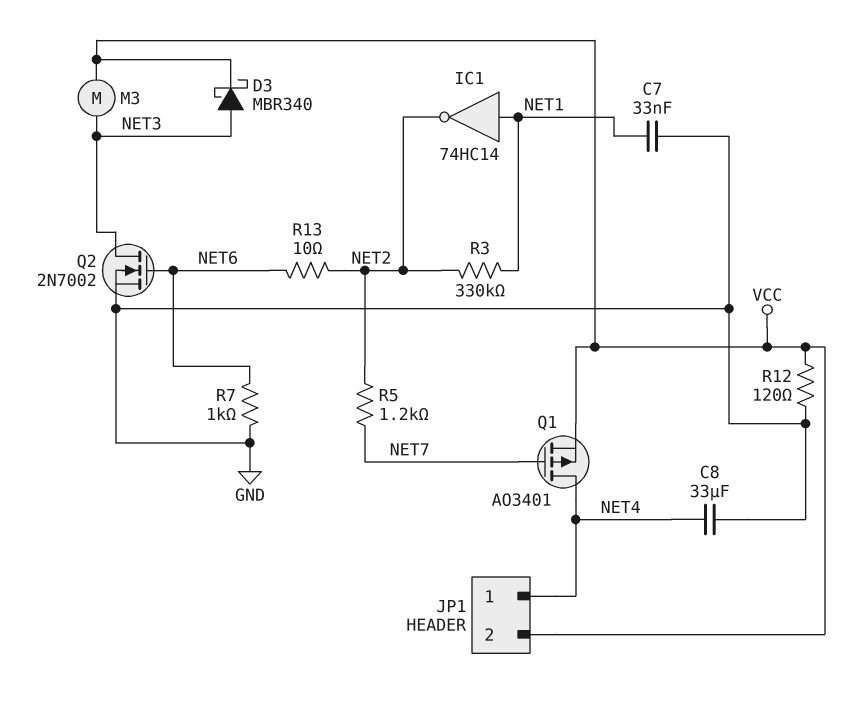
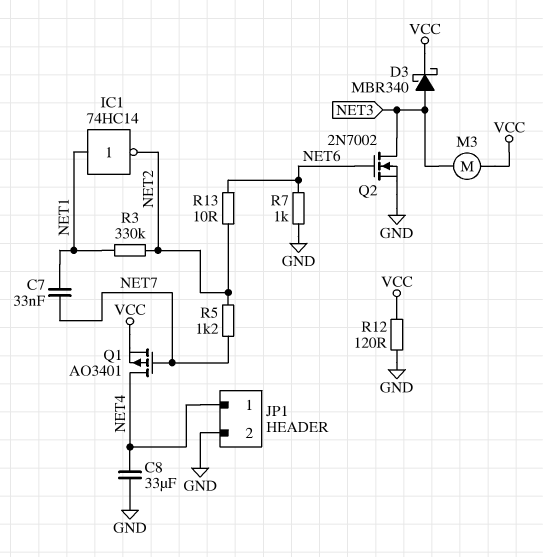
C7: 33nF (GND, NET1) -> 33nF (NET1, NET7)
JP1 pin 2: VCC -> GND

